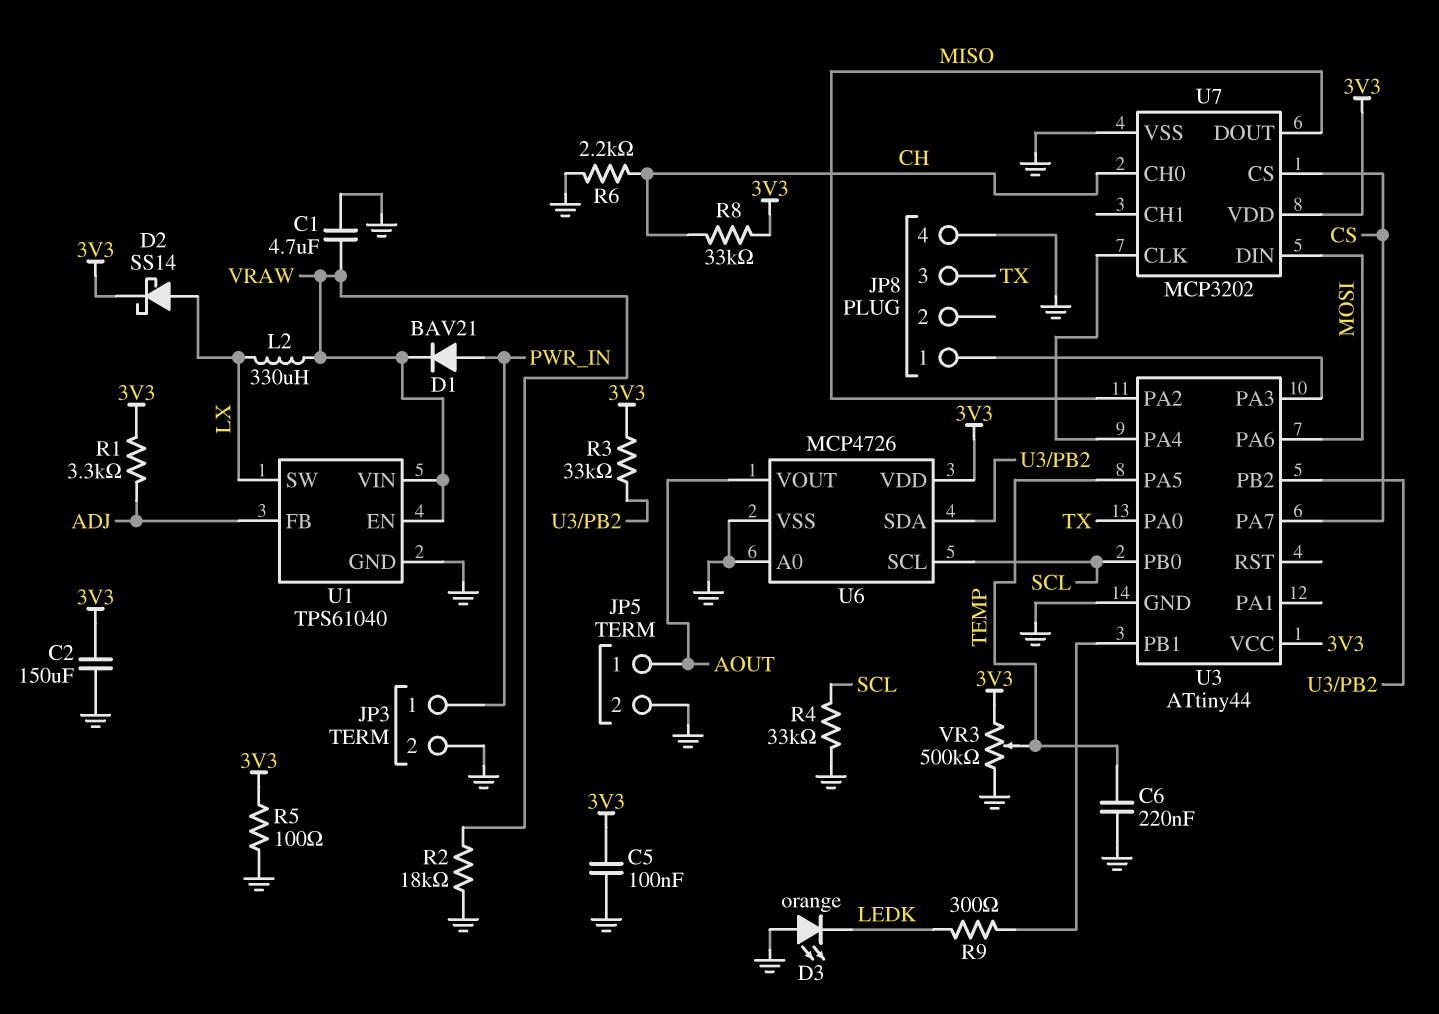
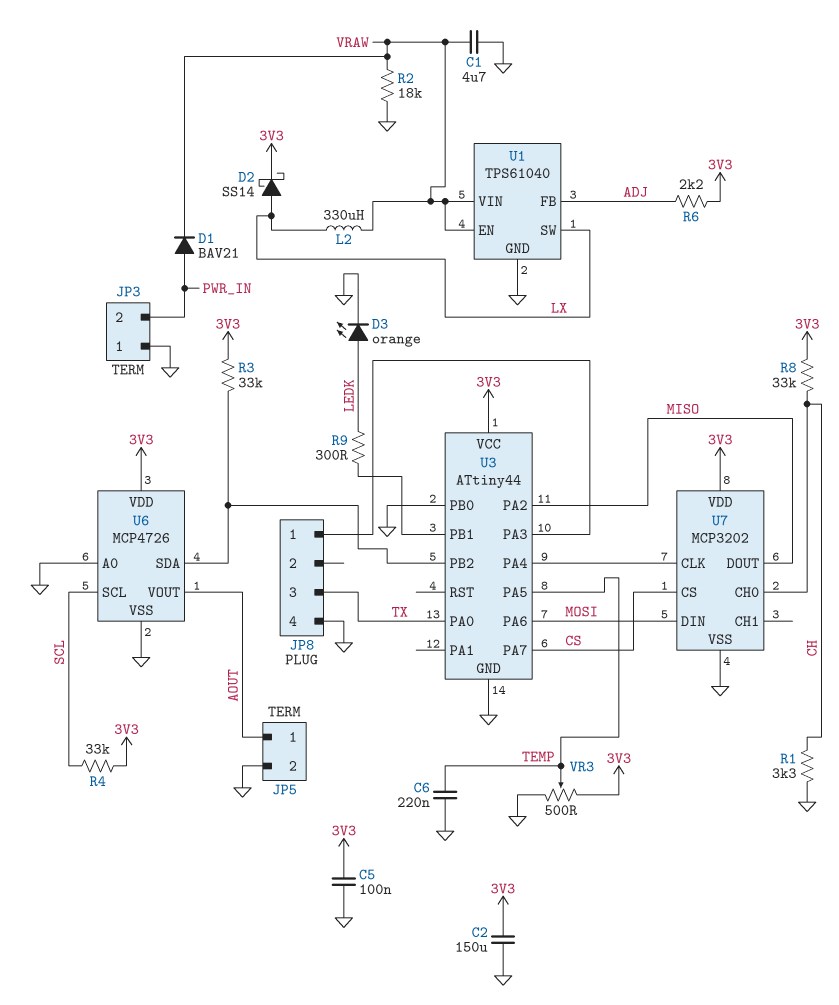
D3: LED orange (A GND, K LEDK) -> LED orange (A LEDK, K GND)
JP3 pin 1: PWR_IN -> GND
JP3 pin 2: GND -> PWR_IN
R1: 3.3k (3V3, ADJ) -> 3.3k (CH, GND)
R4: 33k (GND, SCL) -> 33k (3V3, SCL)
R5: 100 (3V3, GND) -> none
R6: 2.2k (CH, GND) -> 2.2k (3V3, ADJ)
U3 pin PB0: SCL -> GND
VR3: 500k (3V3, GND, wiper TEMP) -> 500 (3V3, GND, wiper TEMP)

